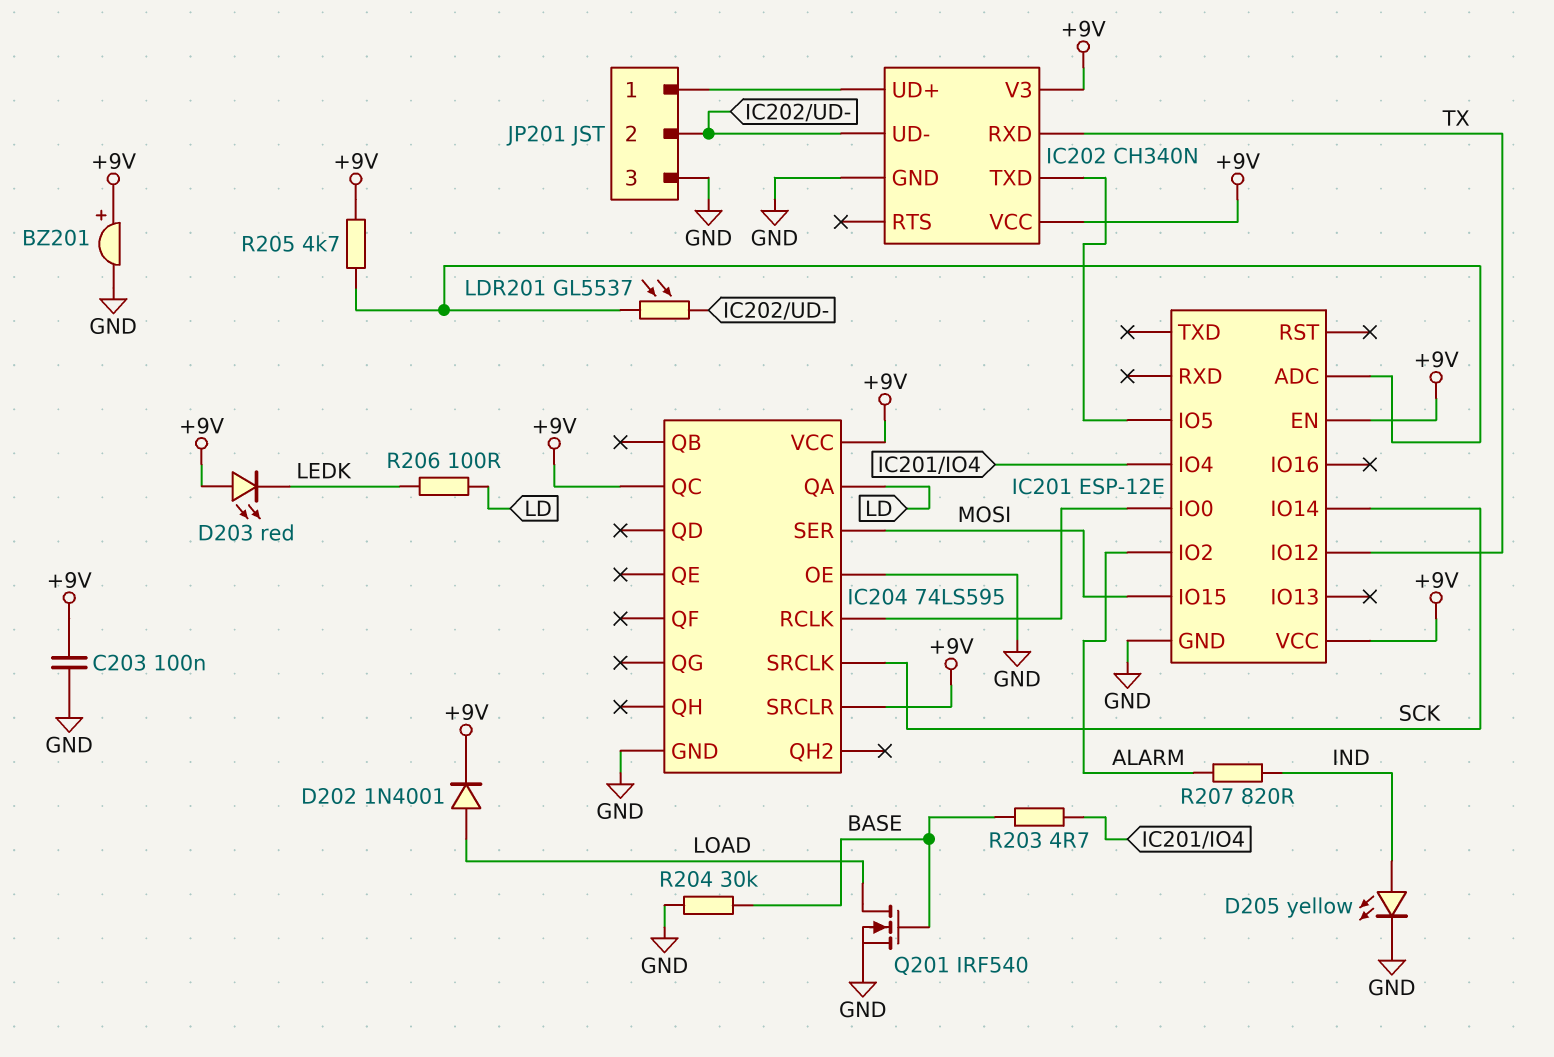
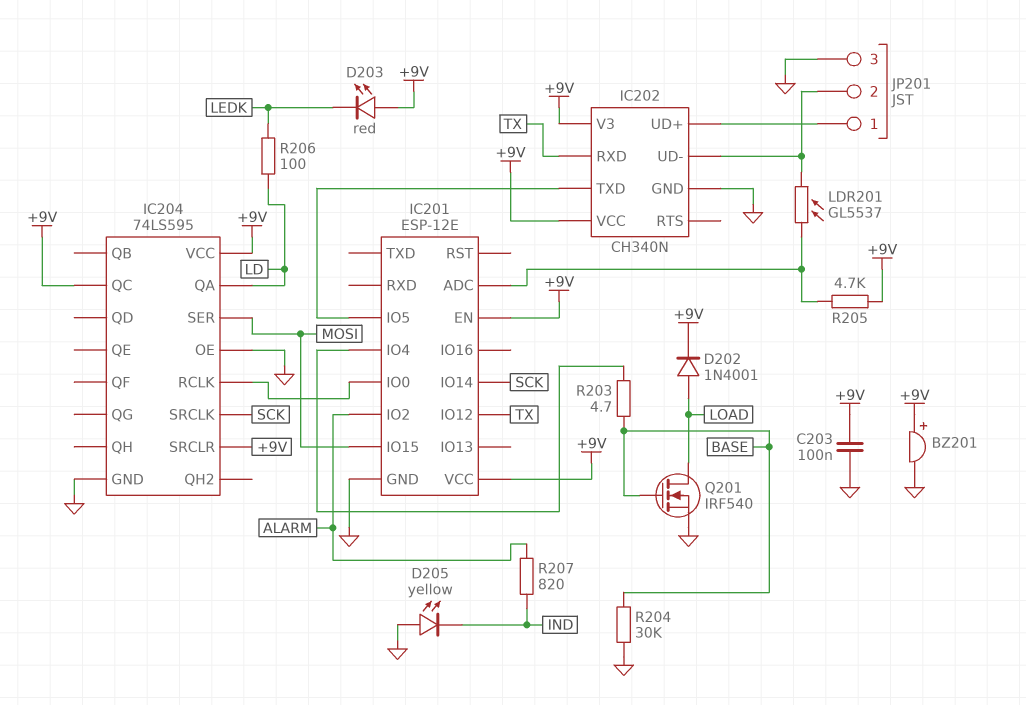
D205: LED yellow (A IND, K GND) -> LED yellow (A GND, K IND)

